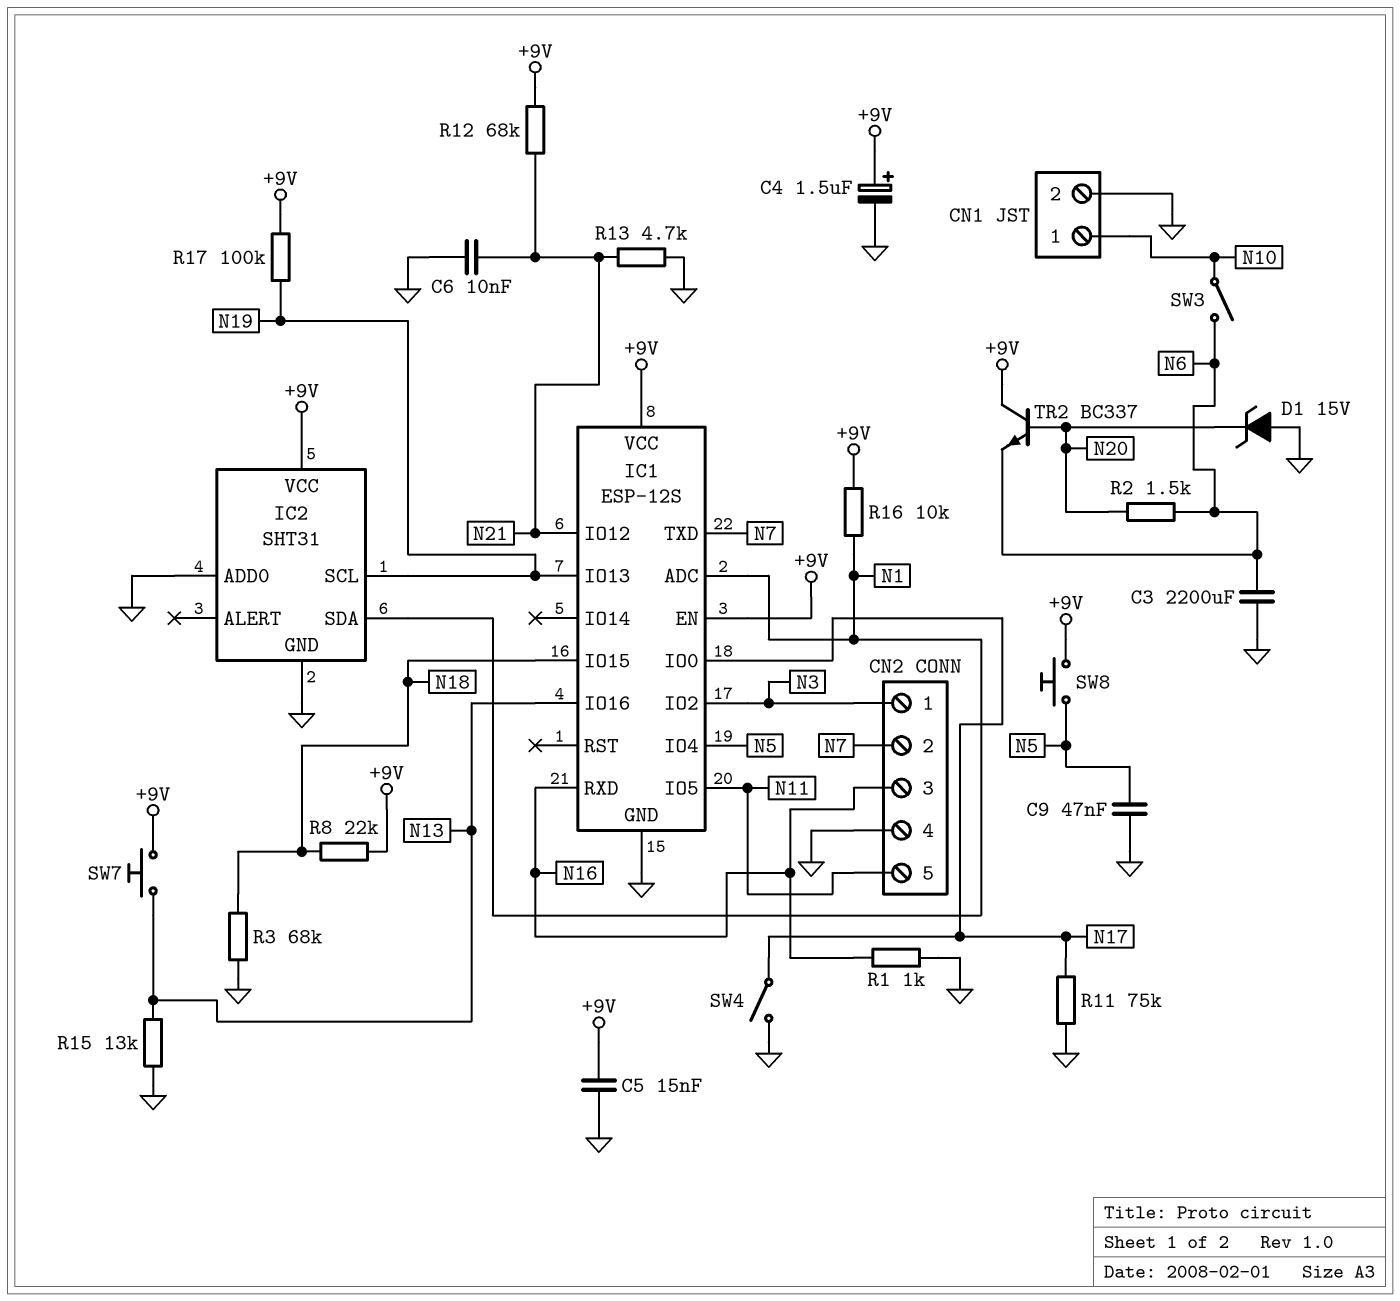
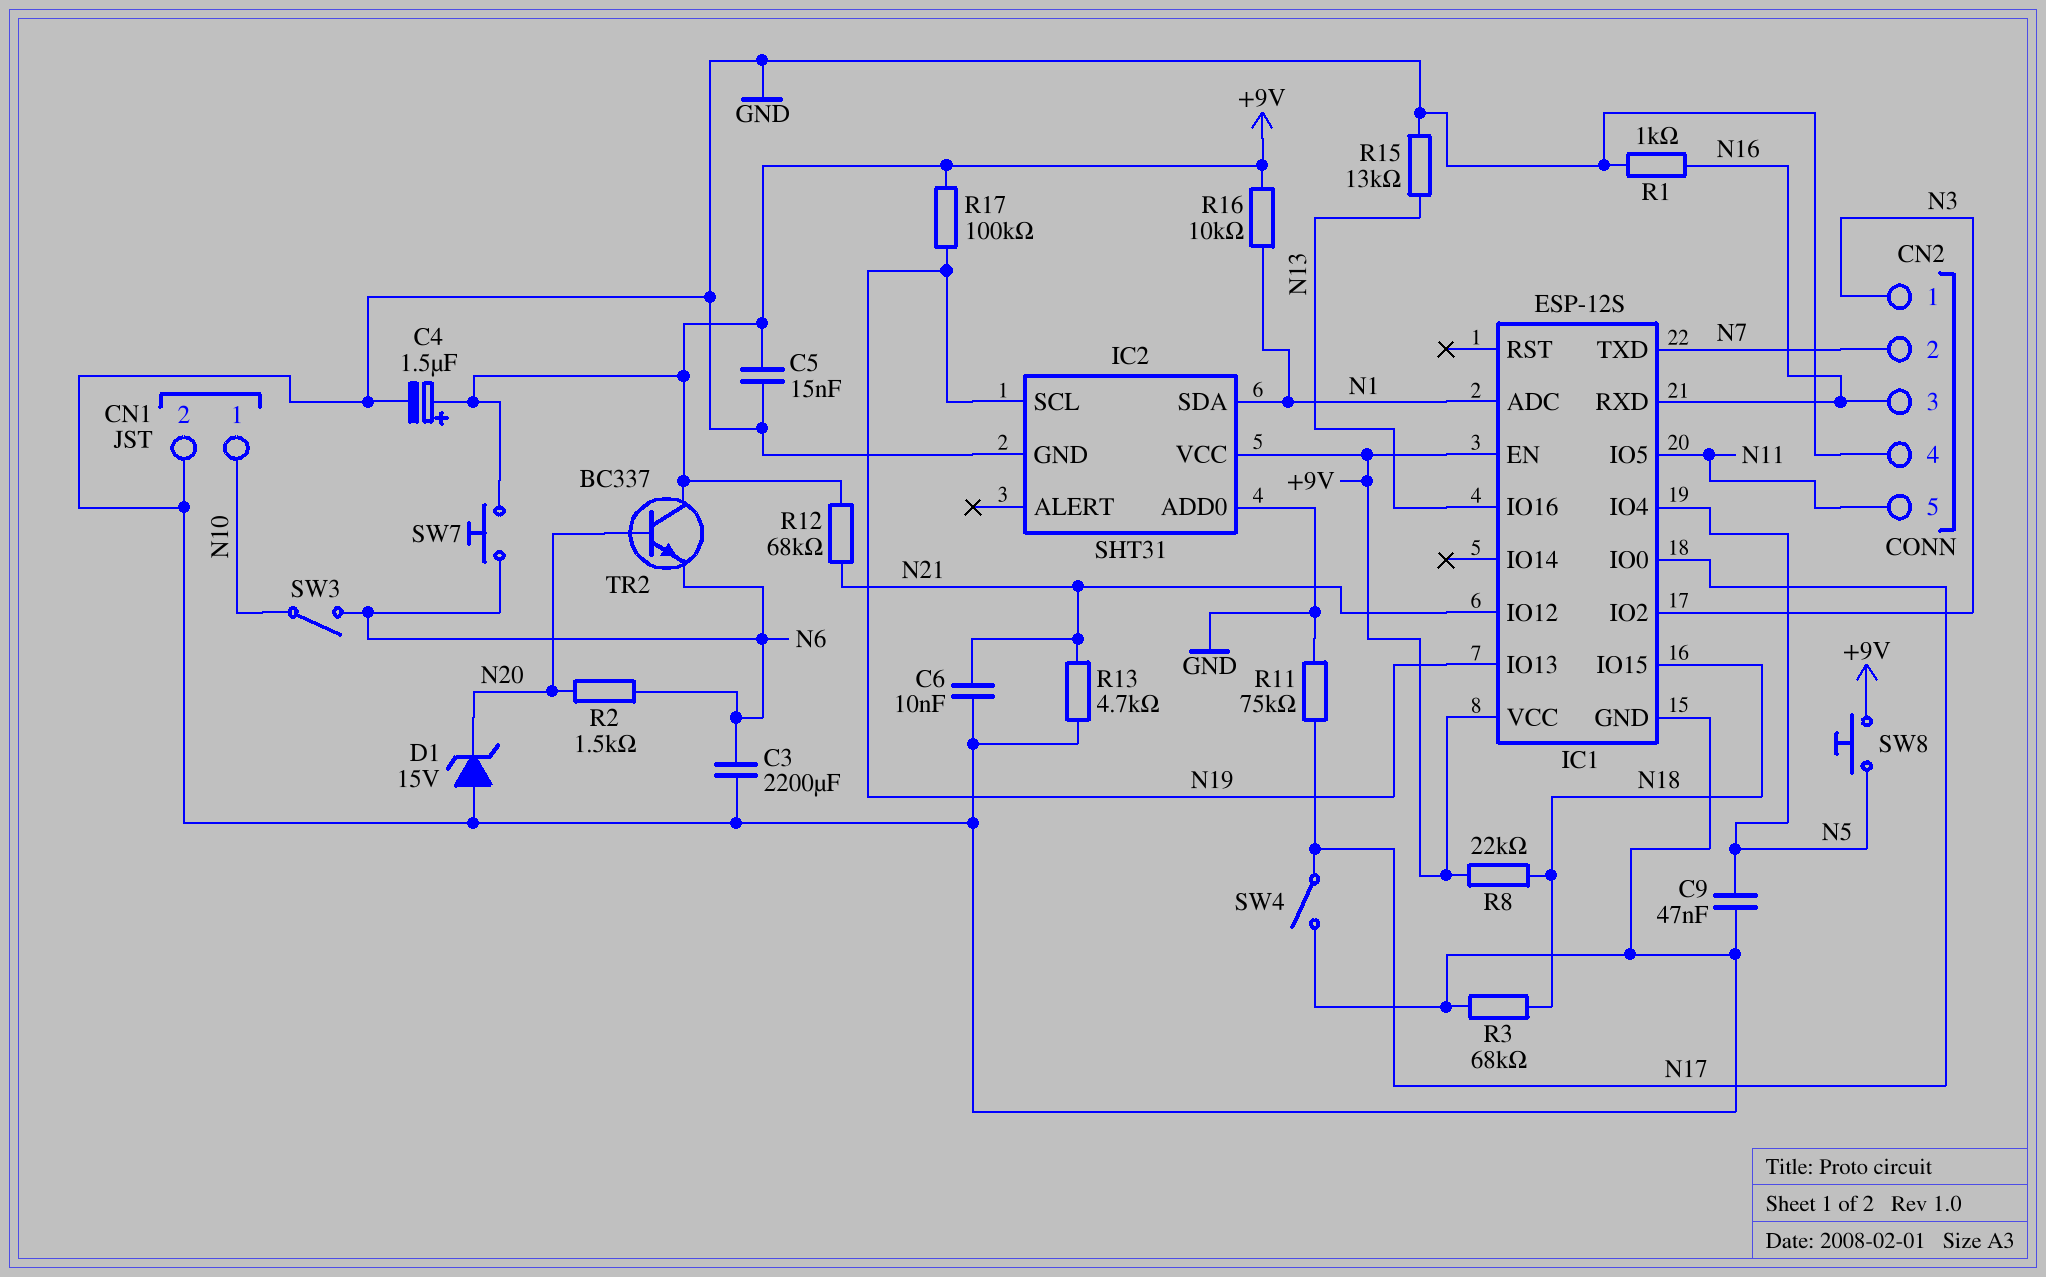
SW7: button (+9V, N13) -> button (+9V, N6)

